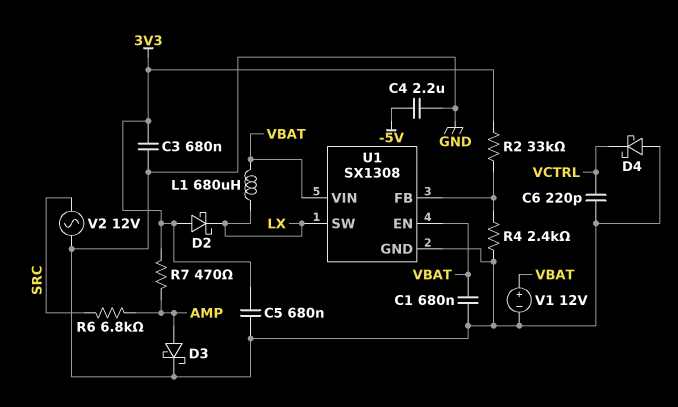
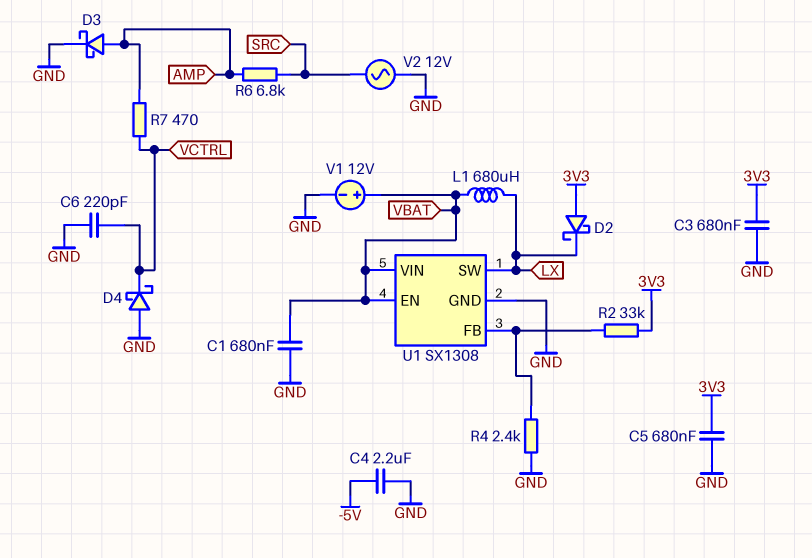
R7: 470 (3V3, AMP) -> 470 (AMP, VCTRL)

